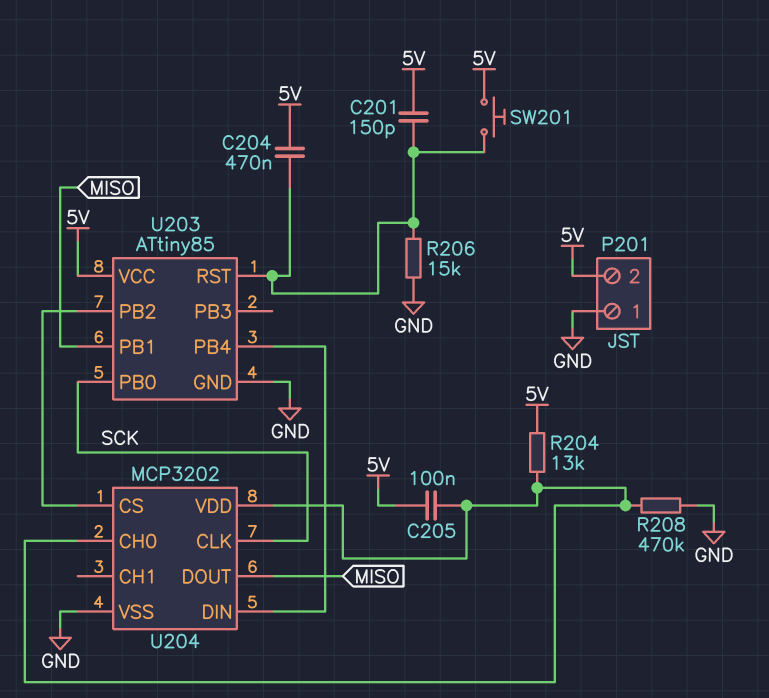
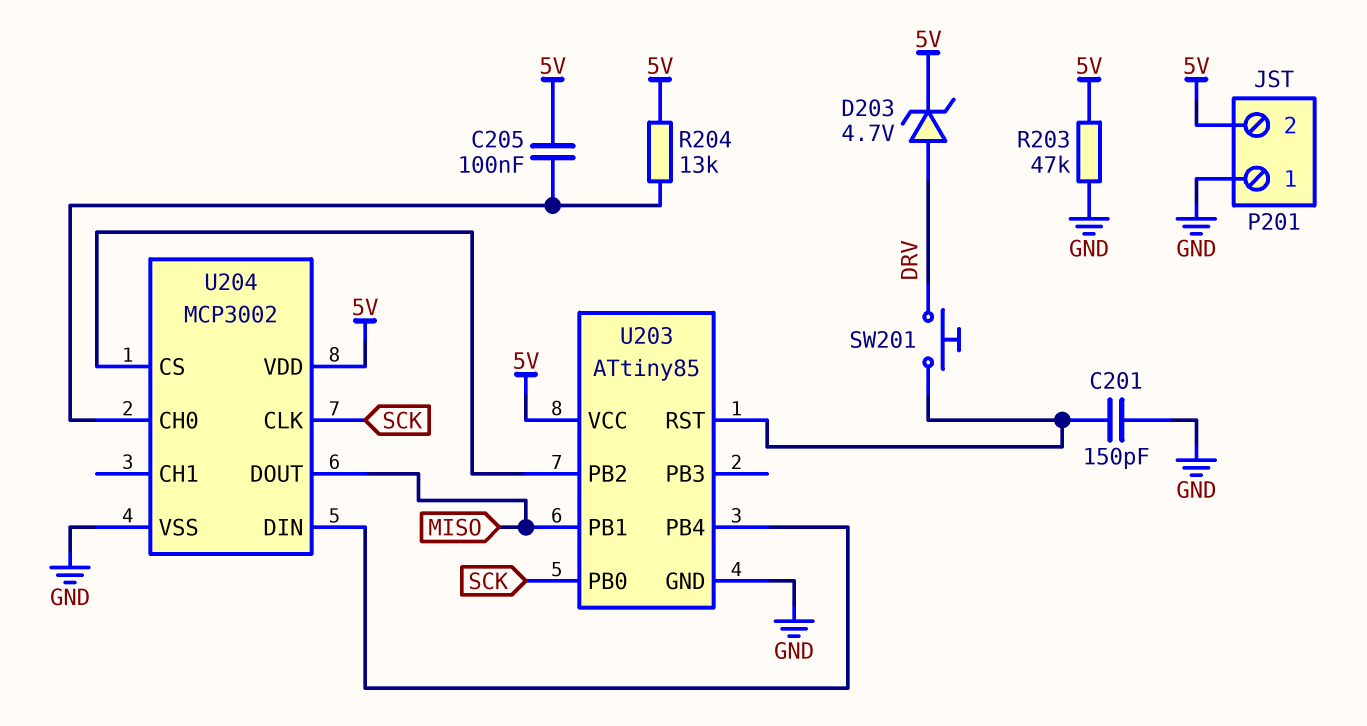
C201: 150pF (5V, U203/RST) -> 150pF (GND, U203/RST)
C204: 470nF (5V, U203/RST) -> none
D203: none -> zener 4.7V (A DRV, K 5V)
R203: none -> 47k (5V, GND)
R206: 15k (GND, U203/RST) -> none
R208: 470k (GND, U204/CH0) -> none
SW201: button (5V, U203/RST) -> button (DRV, U203/RST)
U204: MCP3202 -> MCP3002
U204 pin VDD: U204/CH0 -> 5V

